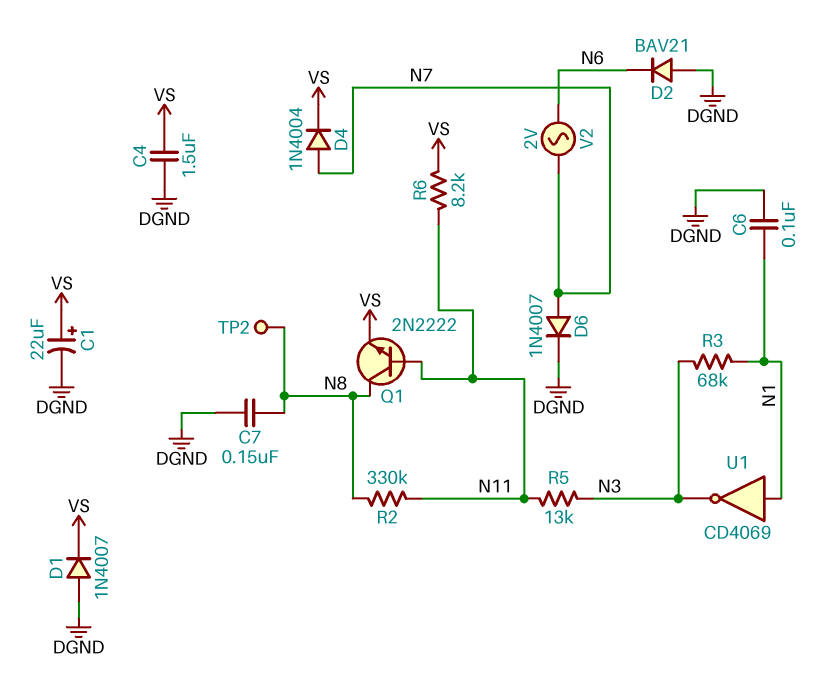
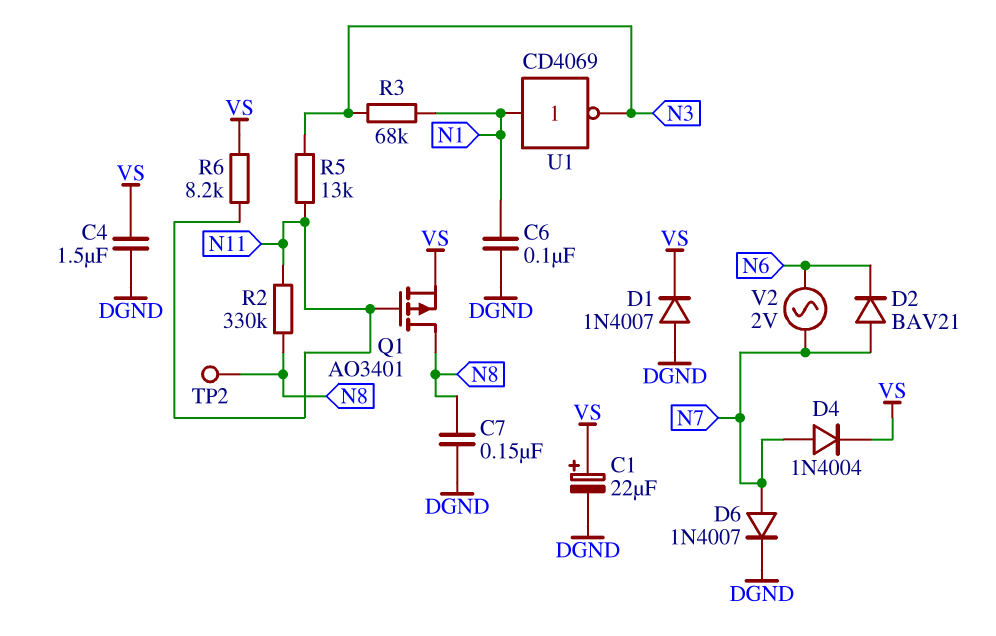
D2: diode BAV21 (A DGND, K N6) -> diode BAV21 (A N7, K N6)
Q1: NPN 2N2222 (B N11, C N8, E VS) -> PMOS AO3401 (G N11, D N8, S VS)

